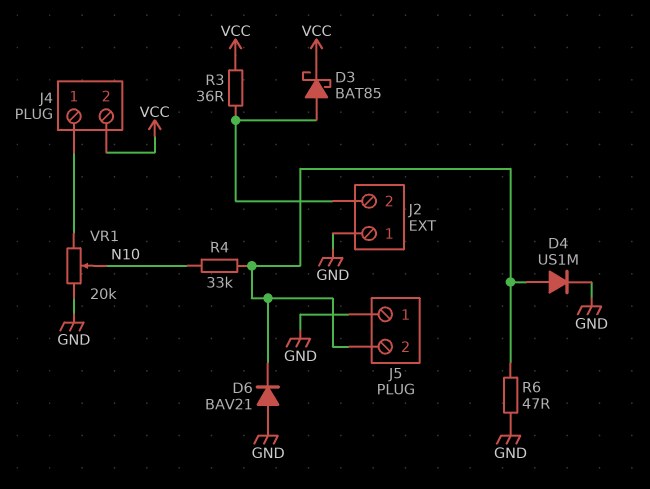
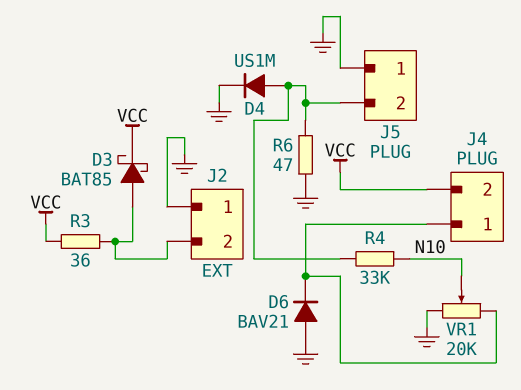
D6: diode BAV21 (A GND, K J5/2) -> diode BAV21 (A GND, K J4/1)

